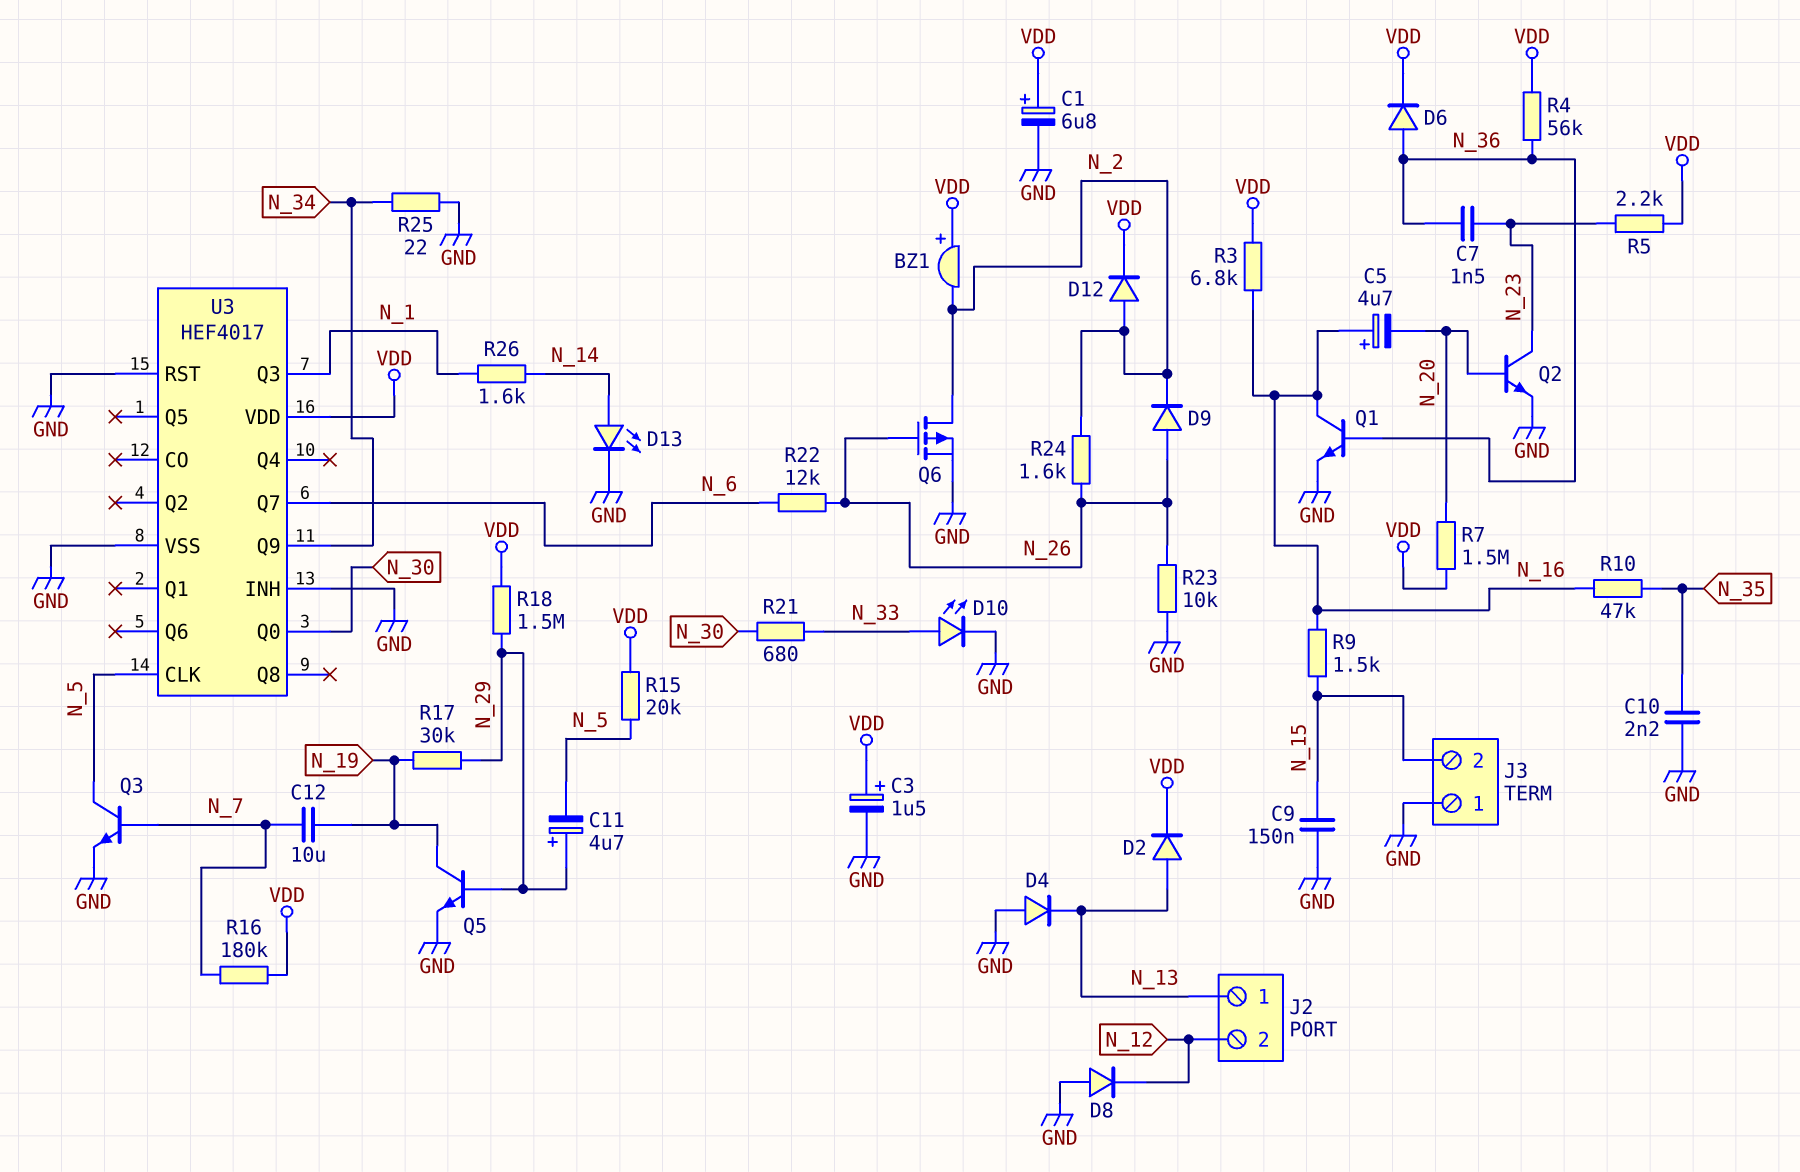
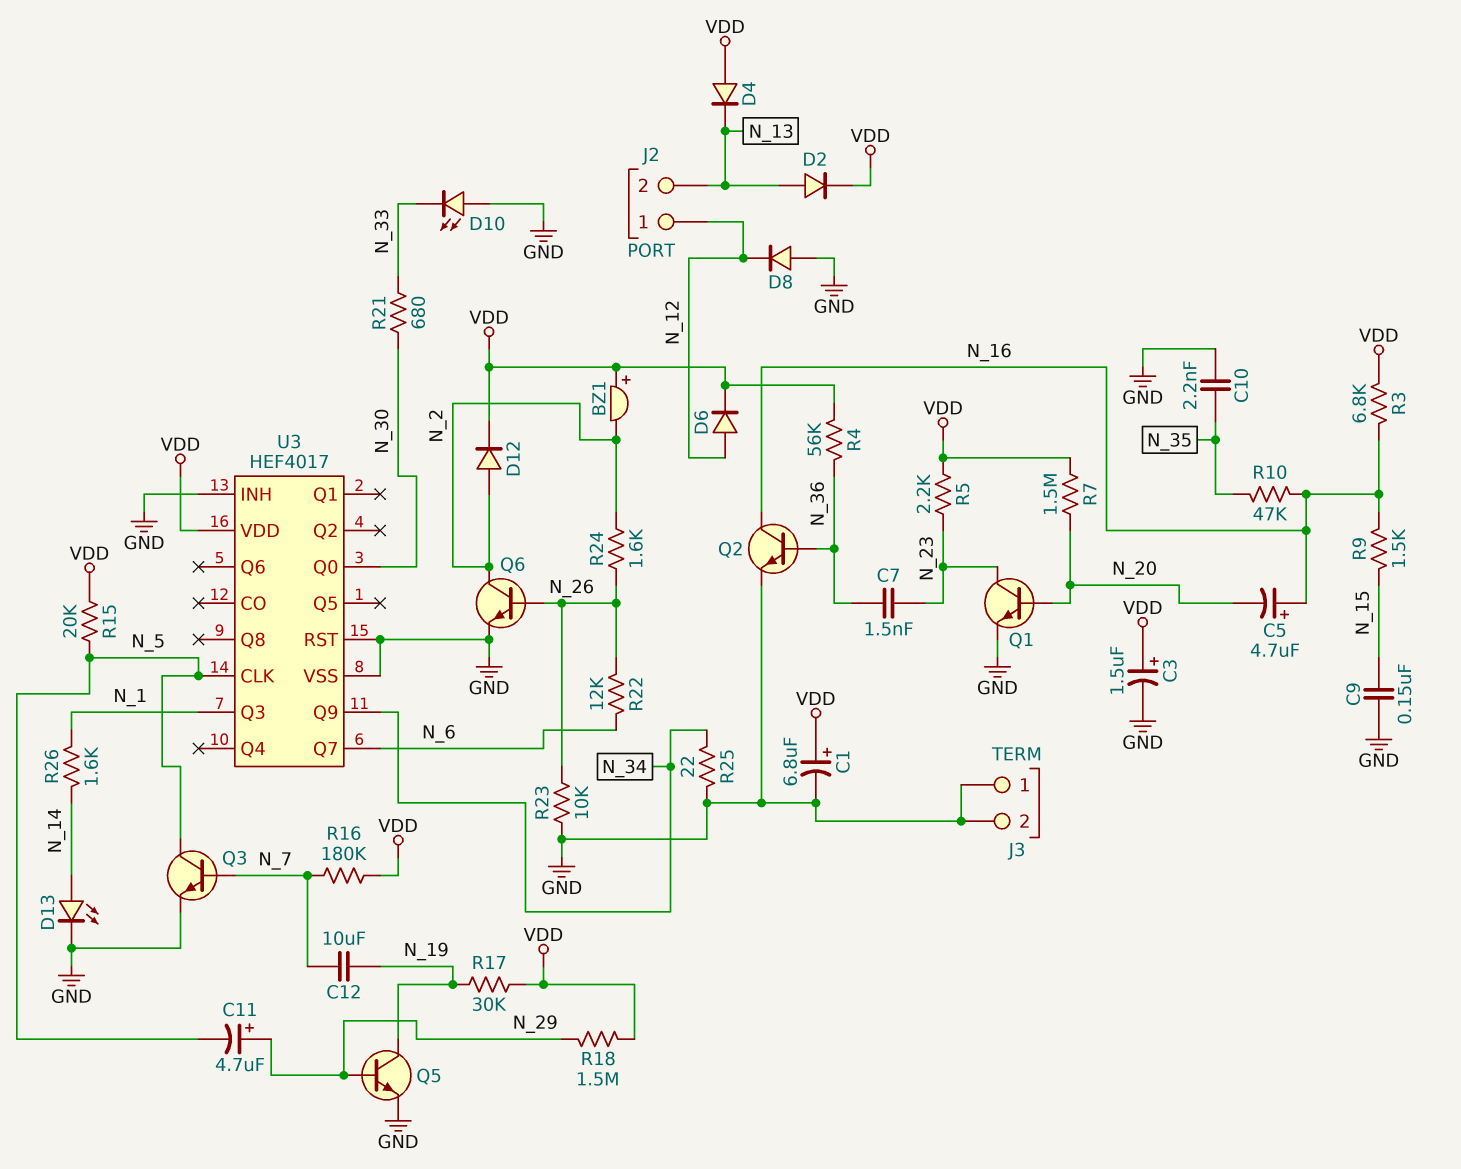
D4: diode (A GND, K N_13) -> diode (A VDD, K N_13)
D6: diode (A N_36, K VDD) -> diode (A N_12, K VDD)
D9: diode (A N_26, K N_2) -> none
D10: LED (A N_33, K GND) -> LED (A GND, K N_33)
J2 pin 1: N_13 -> N_12
J2 pin 2: N_12 -> N_13
J3 pin 2: N_15 -> GND
Q1: NPN (B N_36, C N_16, E GND) -> NPN (B N_20, C N_23, E GND)
Q2: NPN (B N_20, C N_23, E GND) -> NPN (B N_36, C N_16, E GND)
Q6: PMOS (G N_26, D N_2, S GND) -> NPN (B N_26, C N_2, E GND)
R17: 30k (N_19, N_29) -> 30k (N_19, VDD)

